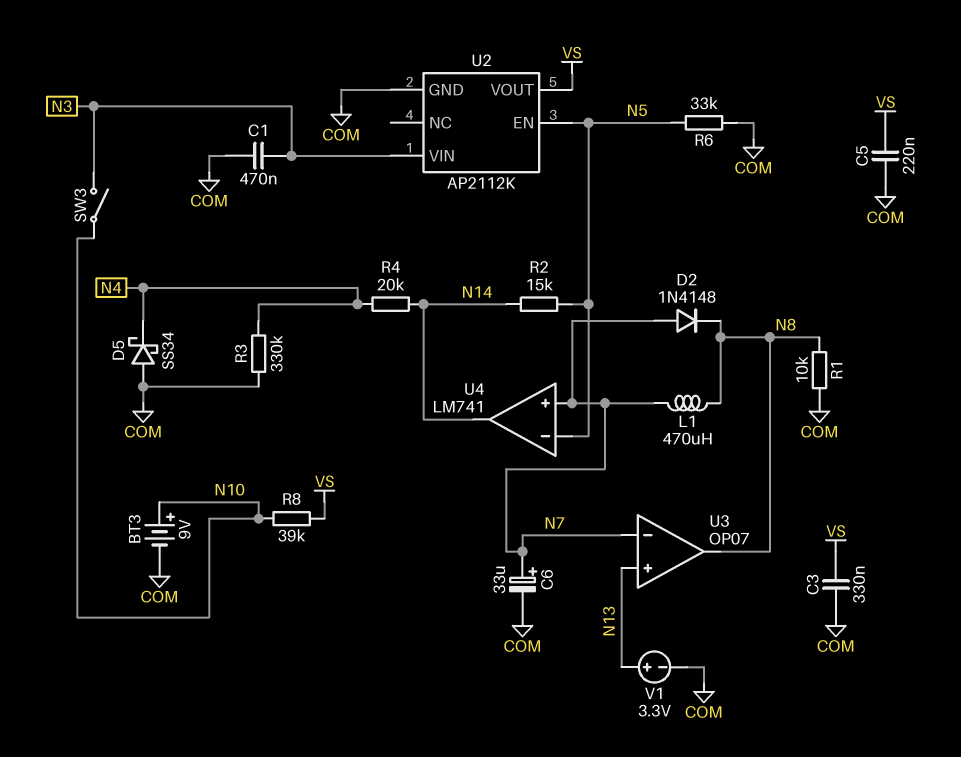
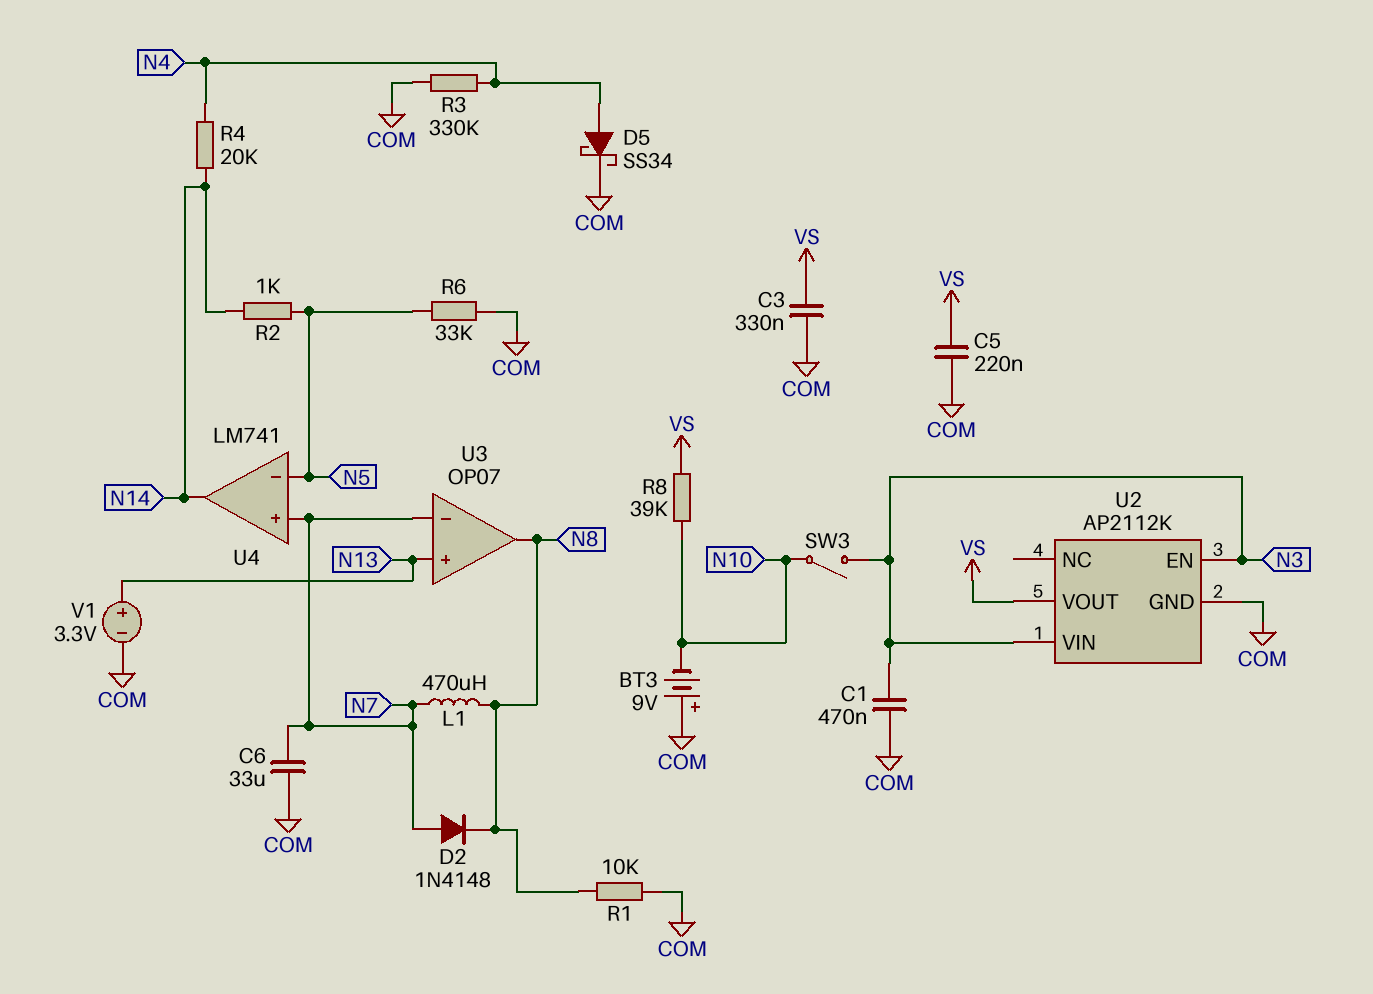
BT3: 9V (plus N10, minus COM) -> 9V (plus COM, minus N10)
C6: 33uF (plus N7, minus COM) -> 33uF (COM, N7)
D5: schottky SS34 (A COM, K N4) -> schottky SS34 (A N4, K COM)
R2: 15k (N5, N14) -> 1k (N5, N14)
U2 pin EN: N5 -> N3

